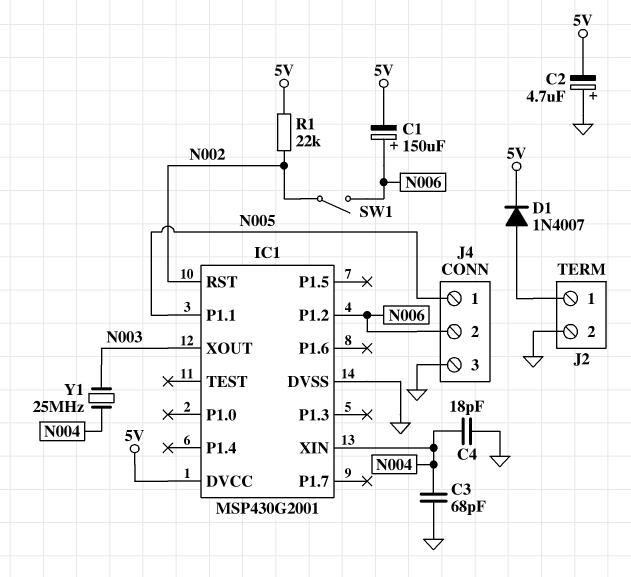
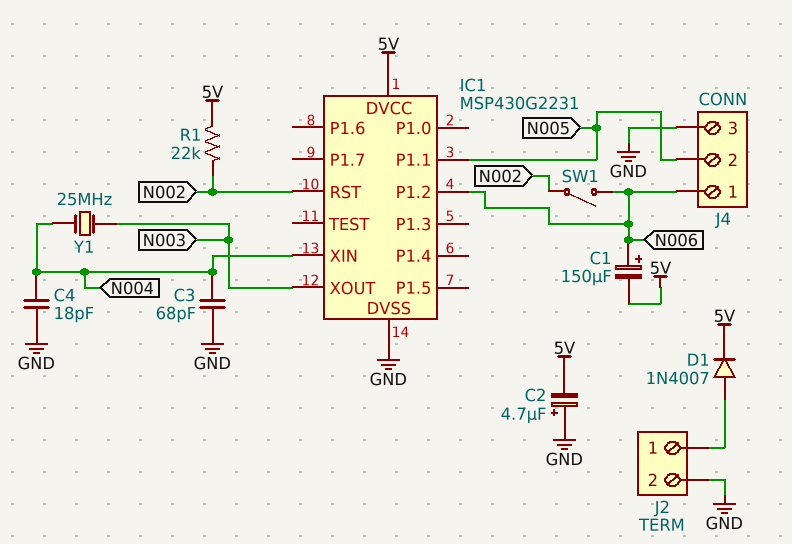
IC1: MSP430G2001 -> MSP430G2231
J4 pin 1: N005 -> N006
J4 pin 2: N006 -> N005

